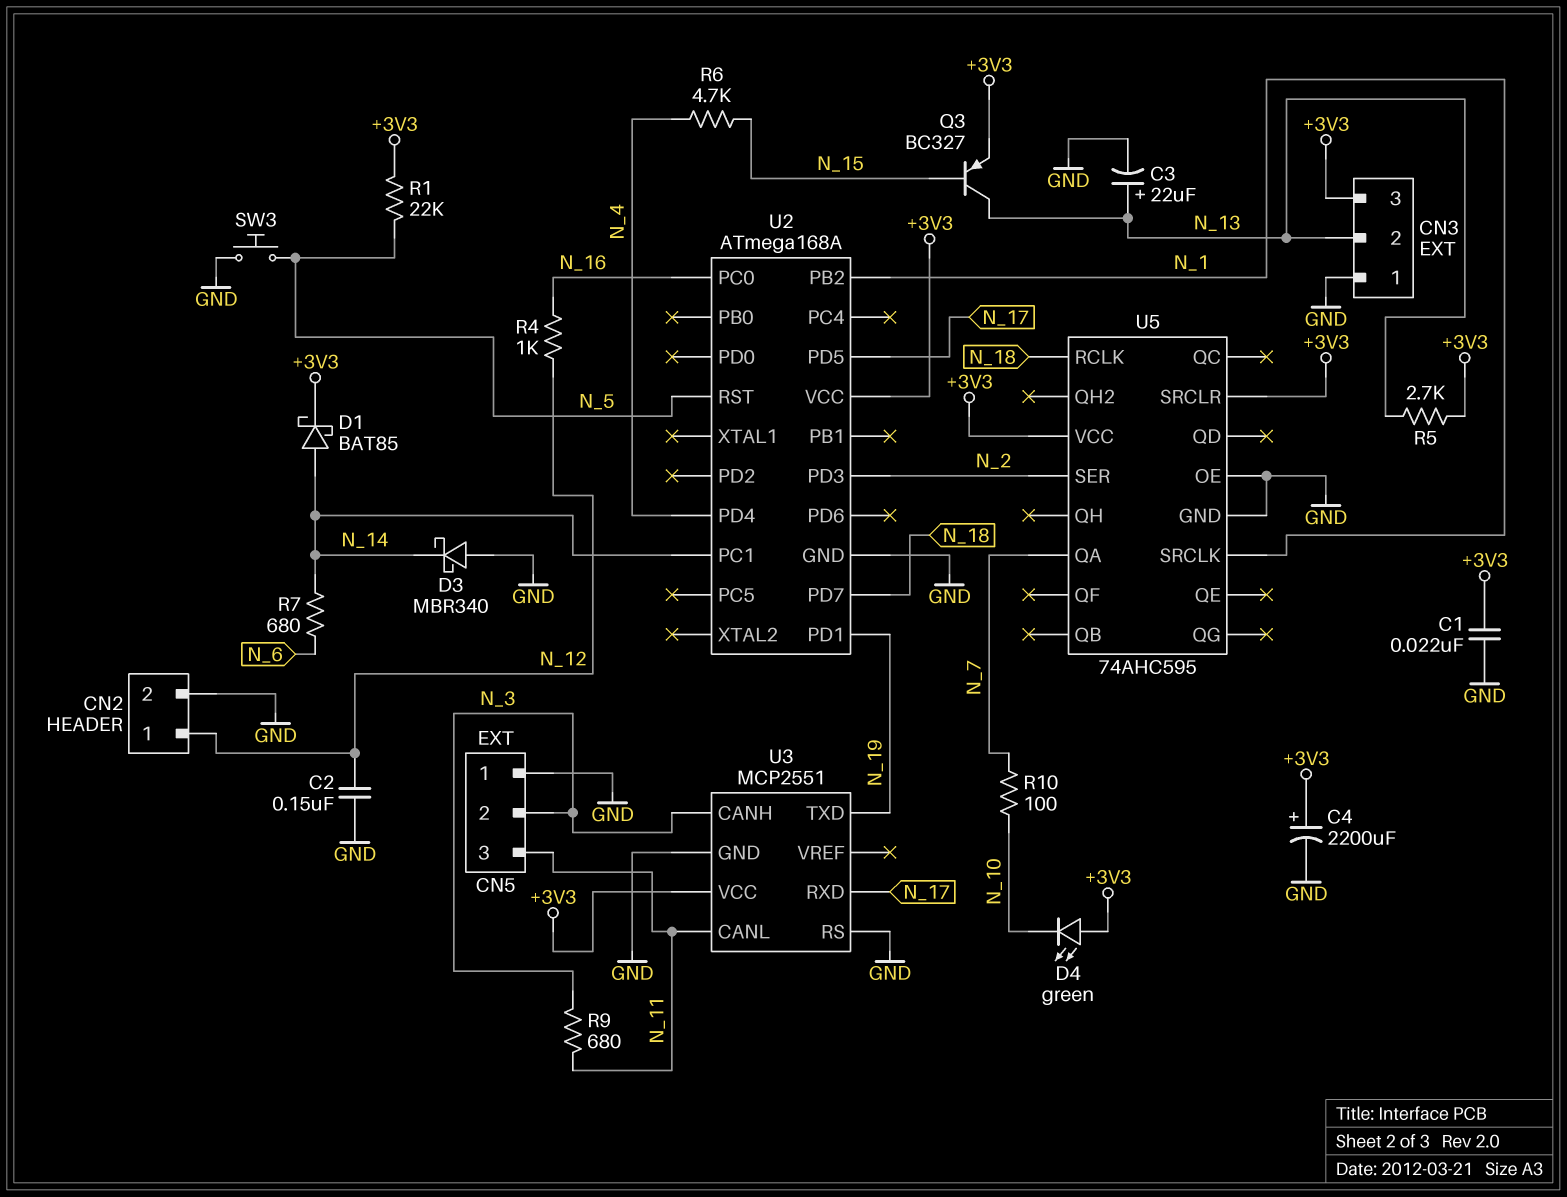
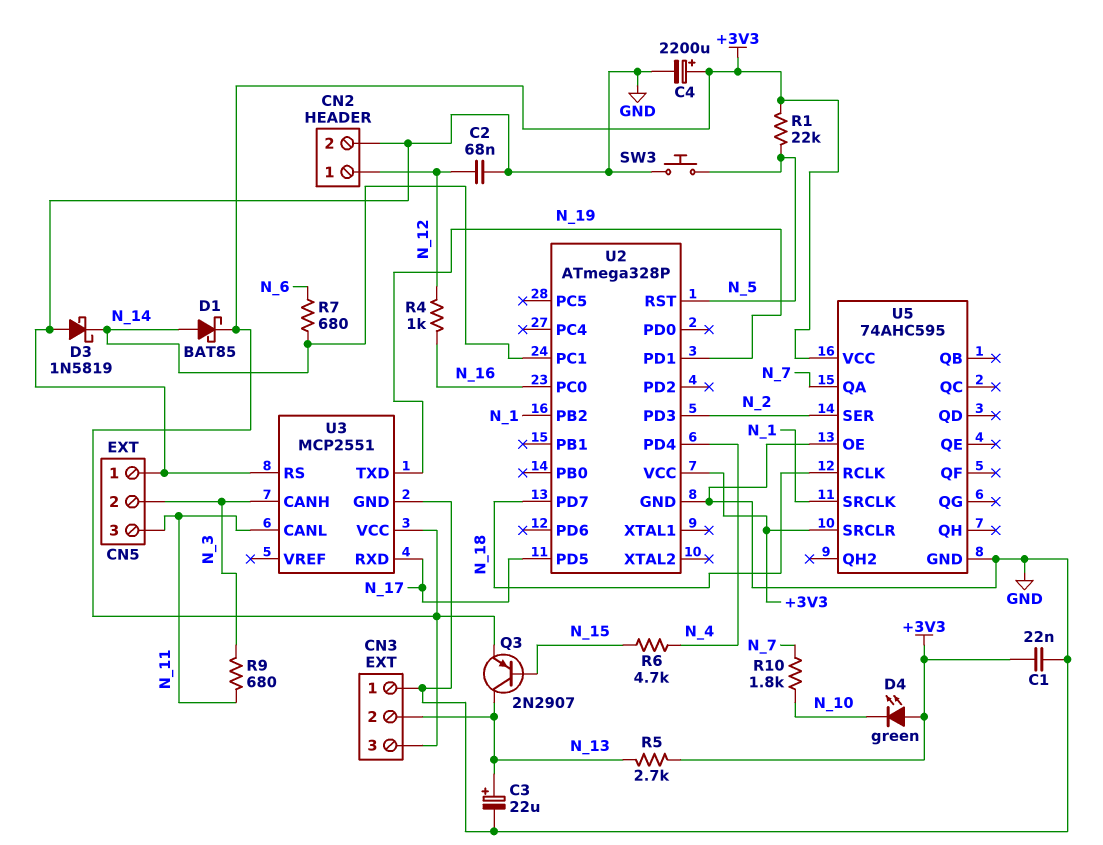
C2: 150nF (GND, N_12) -> 68nF (GND, N_12)
D3: schottky MBR340 (A GND, K N_14) -> schottky 1N5819 (A GND, K N_14)
Q3: PNP BC327 (B N_15, C N_13, E +3V3) -> PNP 2N2907 (B N_15, C N_13, E +3V3)
R10: 100 (N_7, N_10) -> 1.8k (N_7, N_10)
U2: ATmega168A -> ATmega328P

